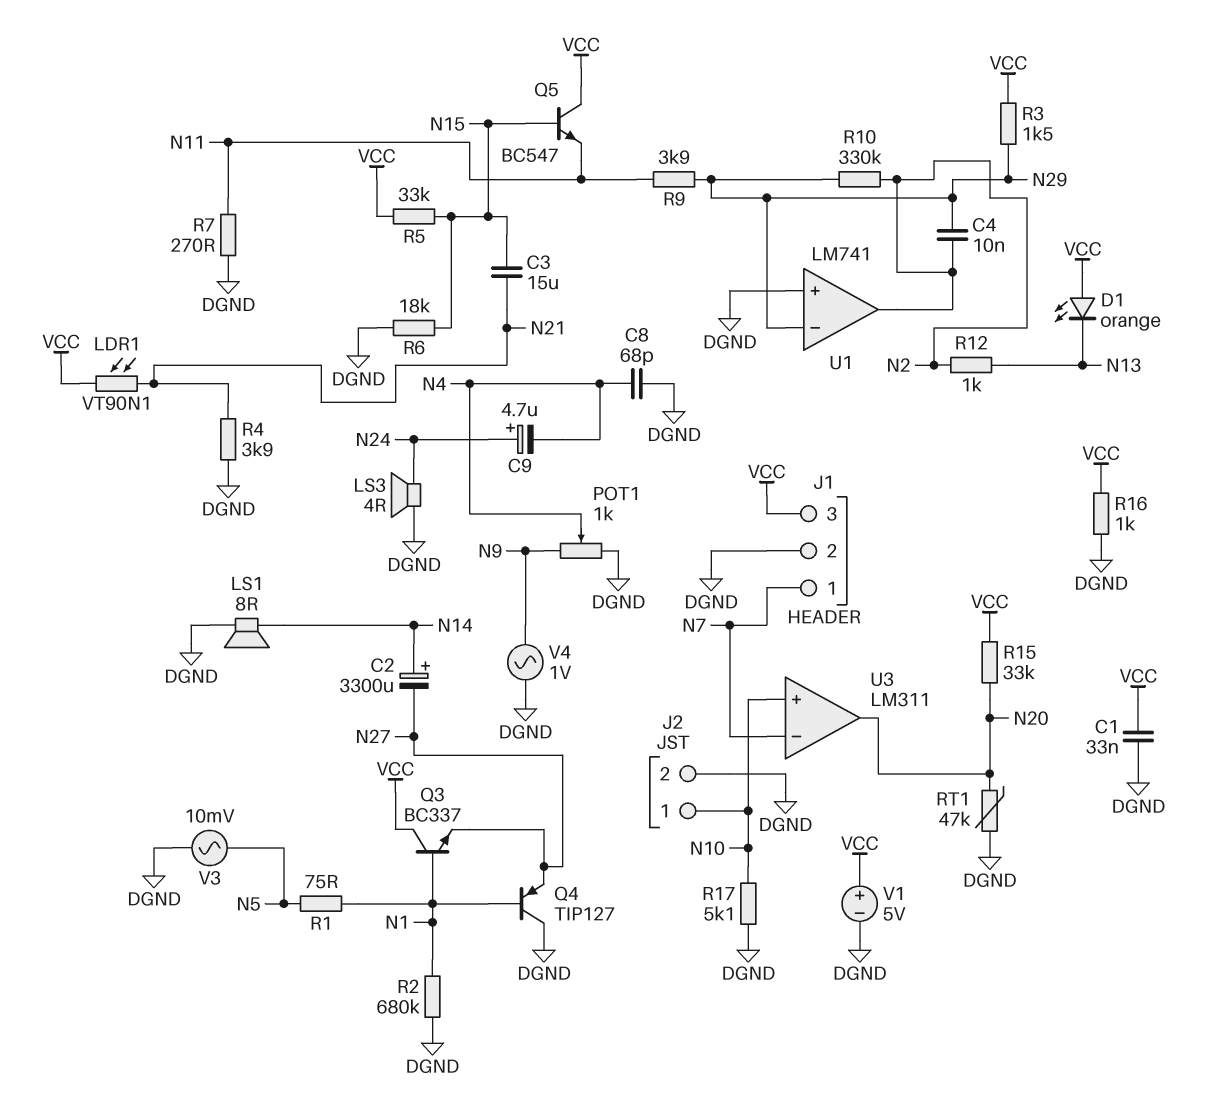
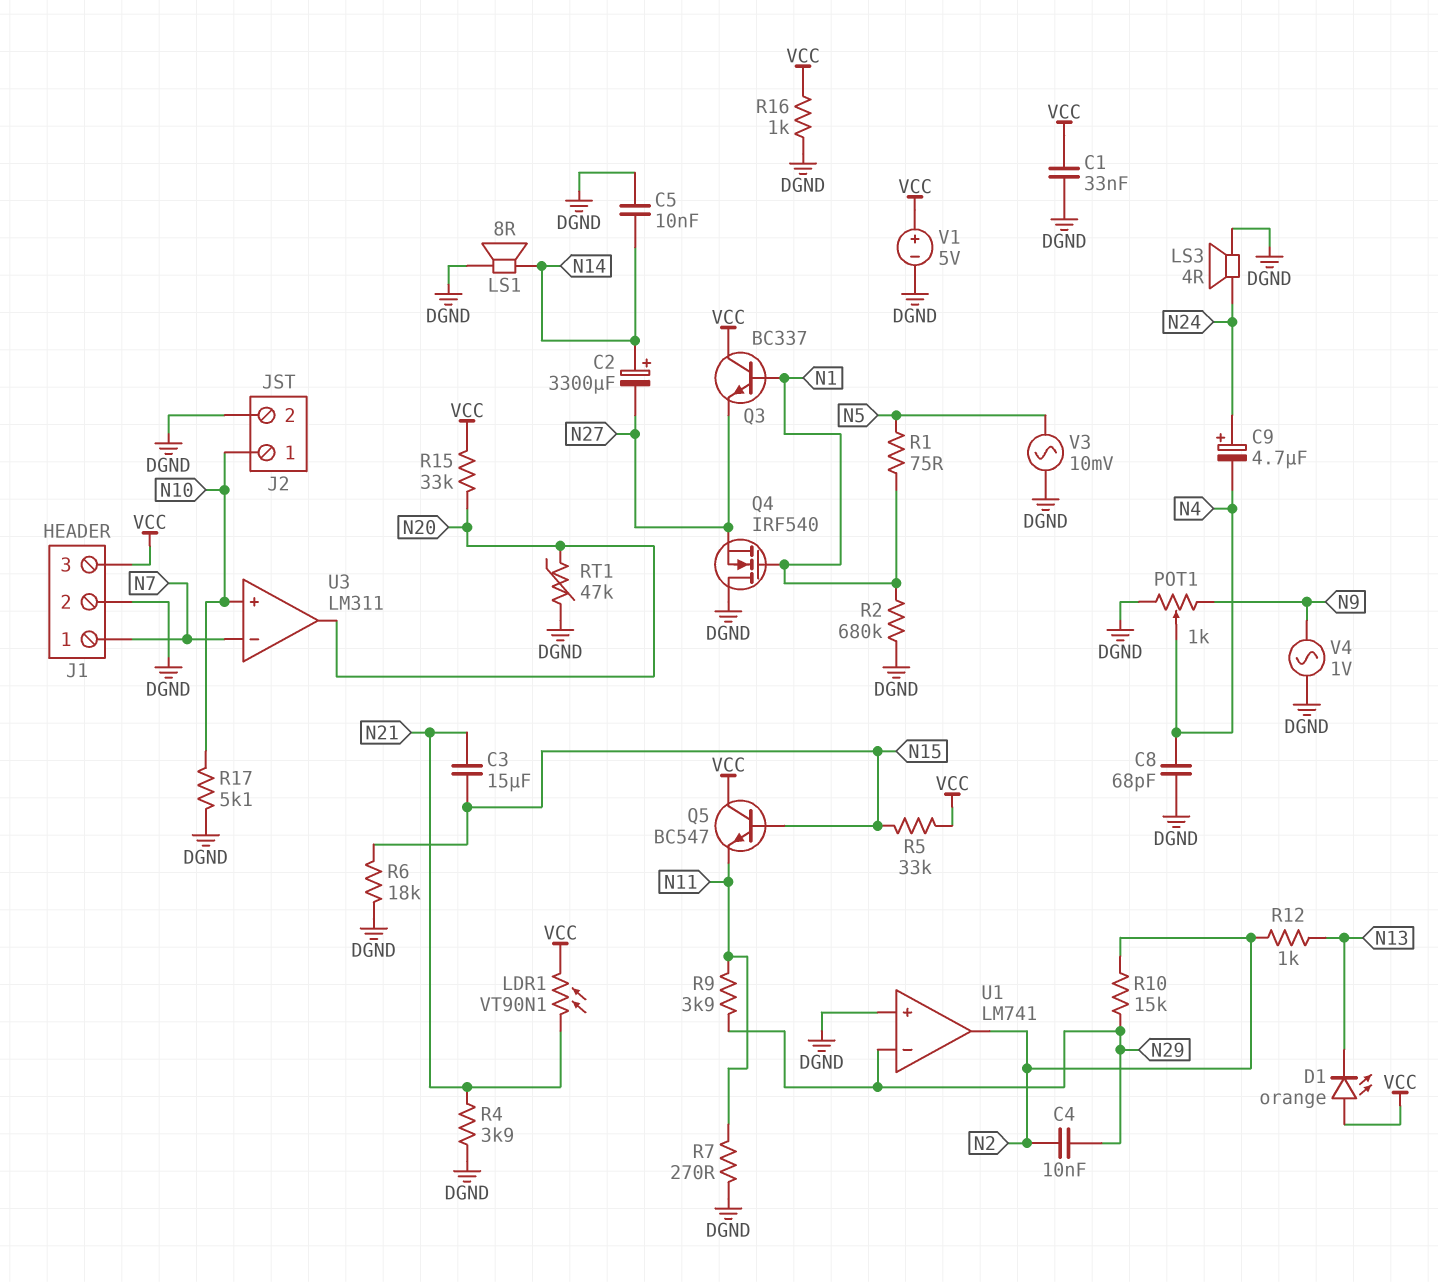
C5: none -> 10nF (DGND, N14)
Q4: PNP TIP127 (B N1, C DGND, E N27) -> NMOS IRF540 (G N1, D DGND, S N27)
R3: 1.5k (N29, VCC) -> none
R10: 330k (N2, N29) -> 15k (N2, N29)

